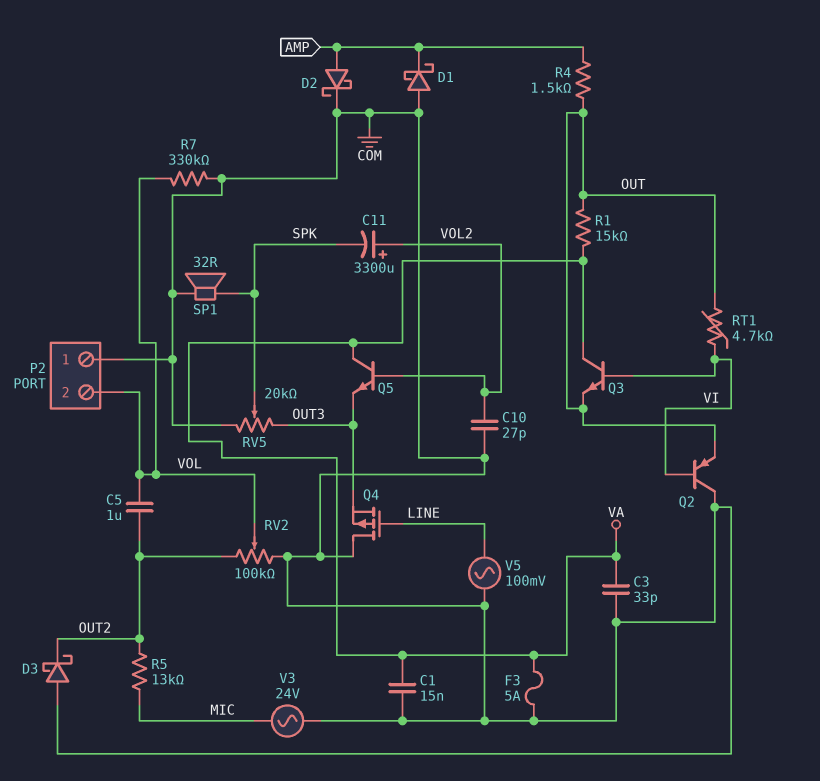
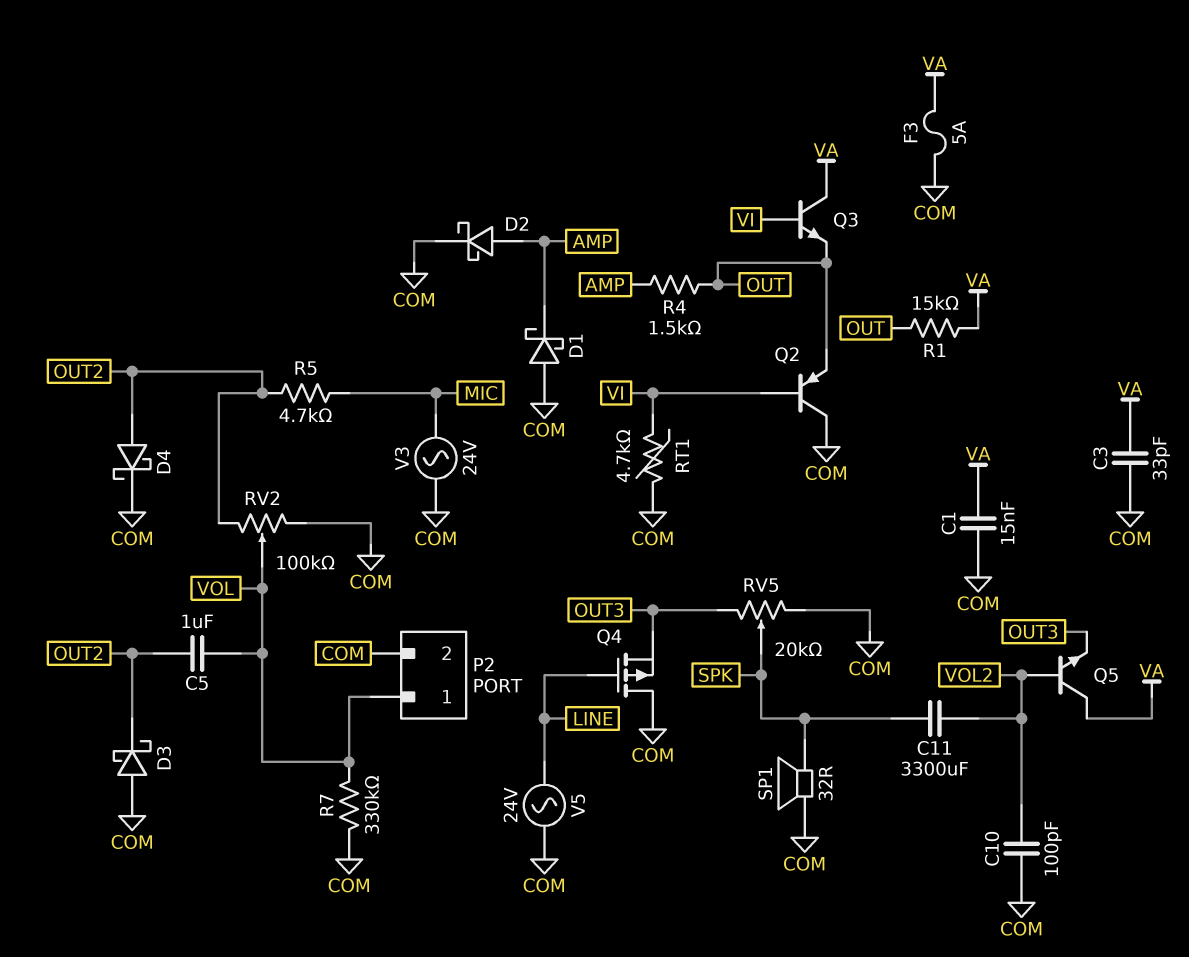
C10: 27pF (COM, VOL2) -> 100pF (COM, VOL2)
C11: 3300uF (plus VOL2, minus SPK) -> 3300uF (SPK, VOL2)
D4: none -> schottky (A OUT2, K COM)
P2 pin 1: COM -> VOL
P2 pin 2: VOL -> COM
R5: 13k (MIC, OUT2) -> 4.7k (MIC, OUT2)
RT1: 4.7k (OUT, VI) -> 4.7k (COM, VI)
V5: AC 100mV (COM, LINE) -> AC 24V (COM, LINE)

